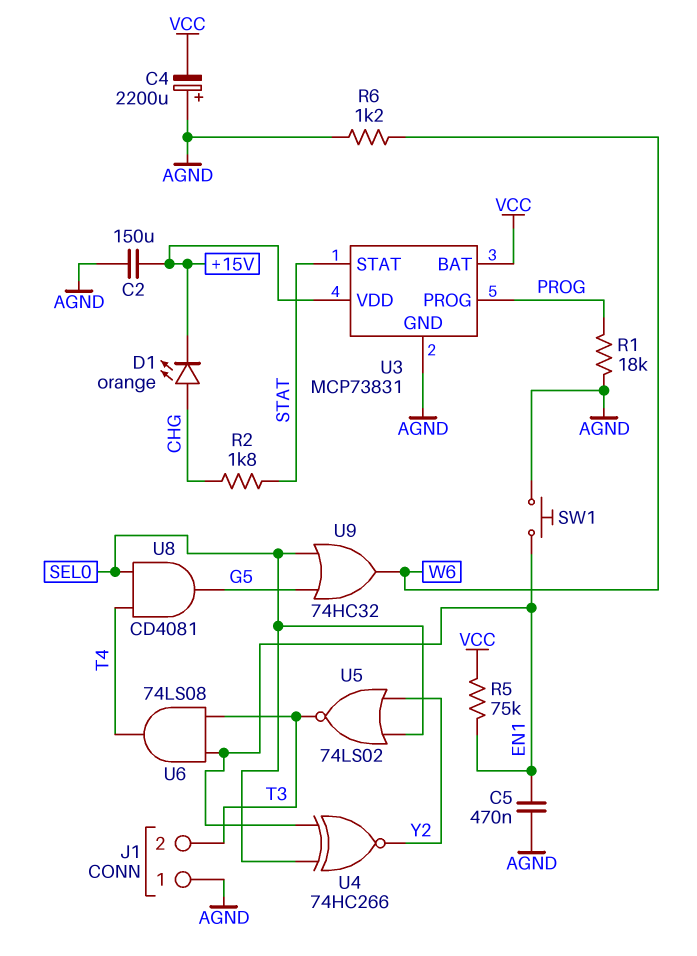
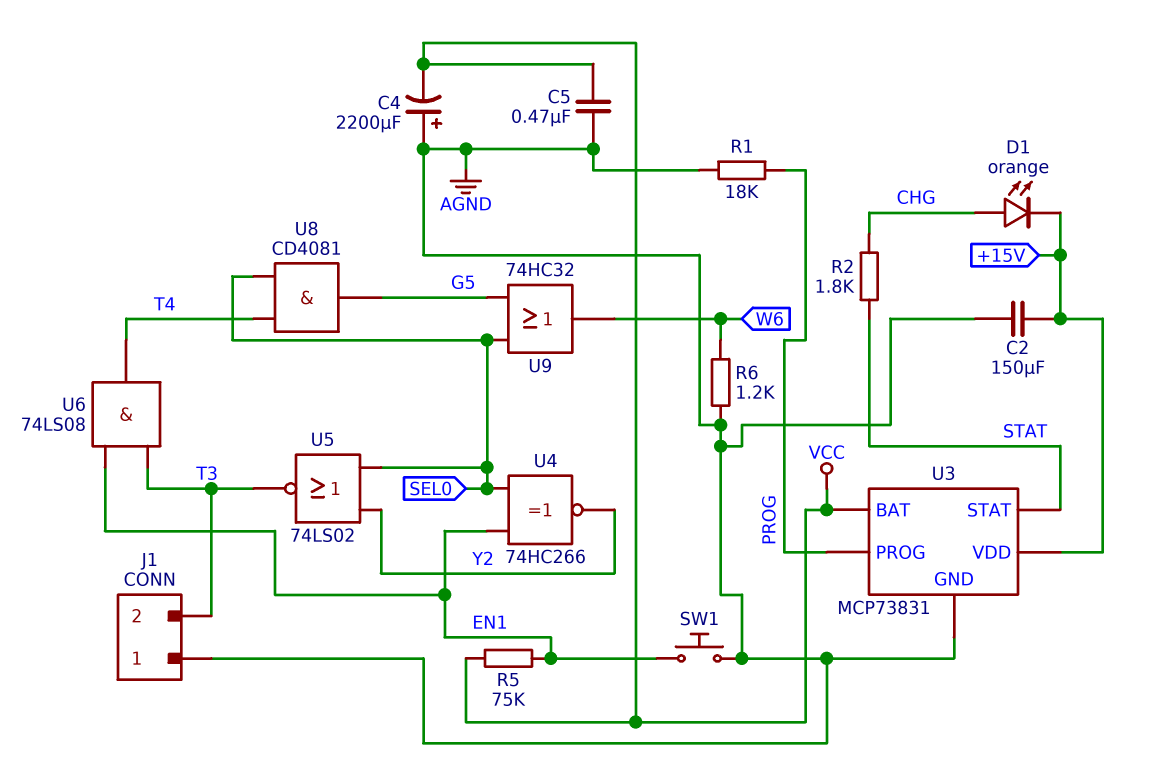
C5: 470nF (AGND, EN1) -> 470nF (AGND, VCC)

